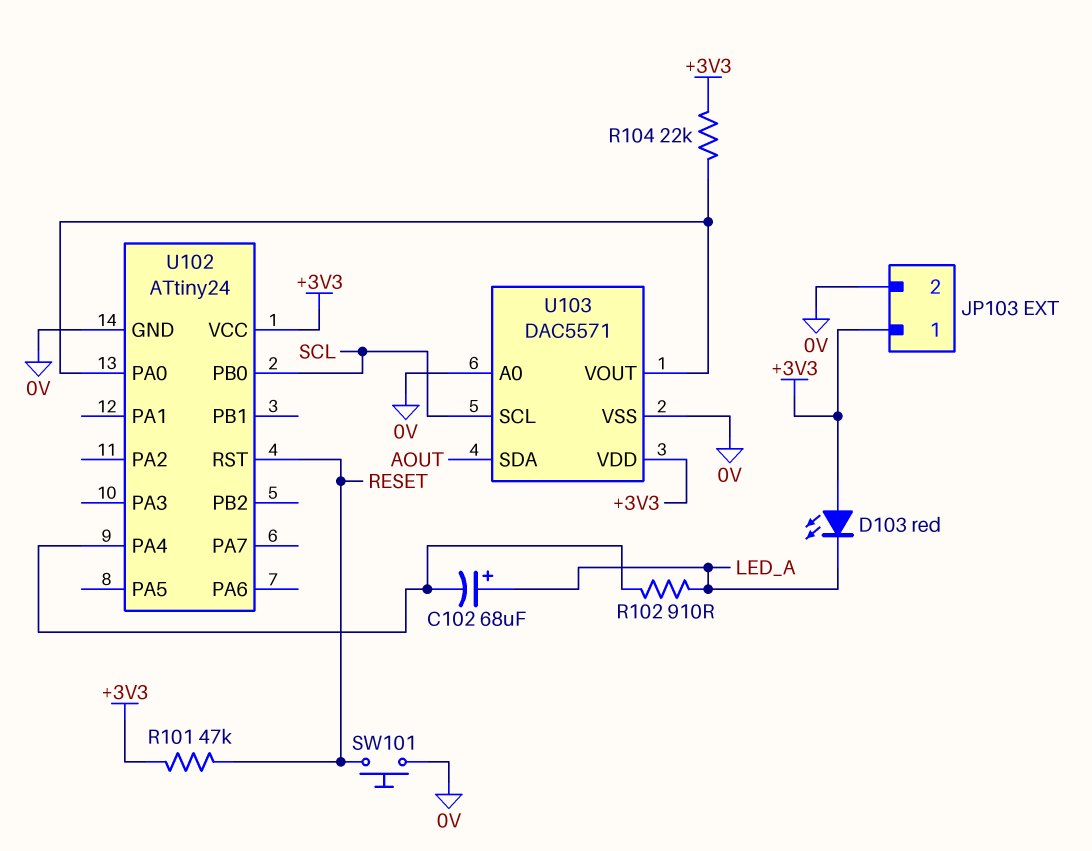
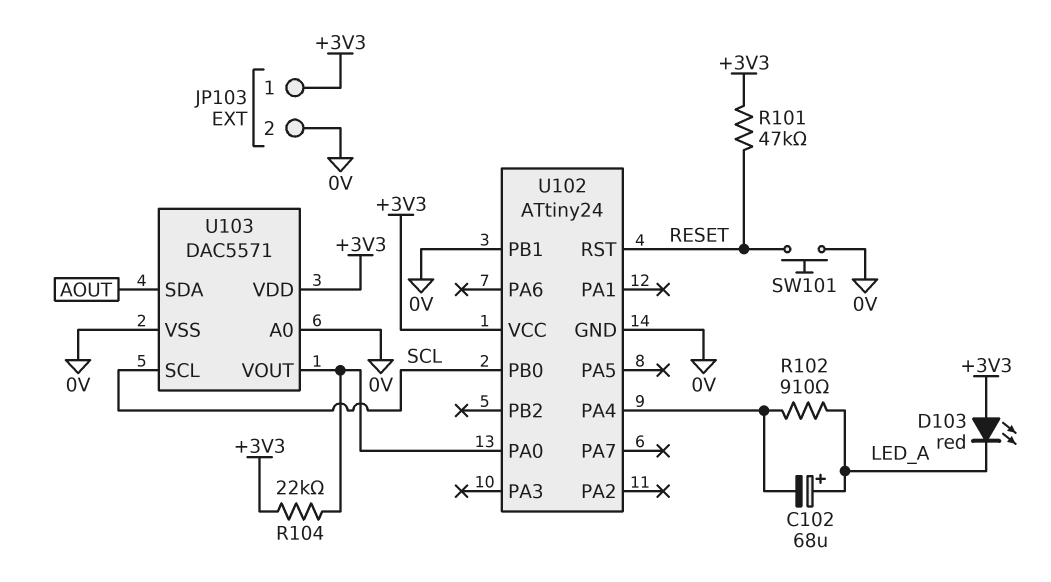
U102 pin PB1: none -> 0V

